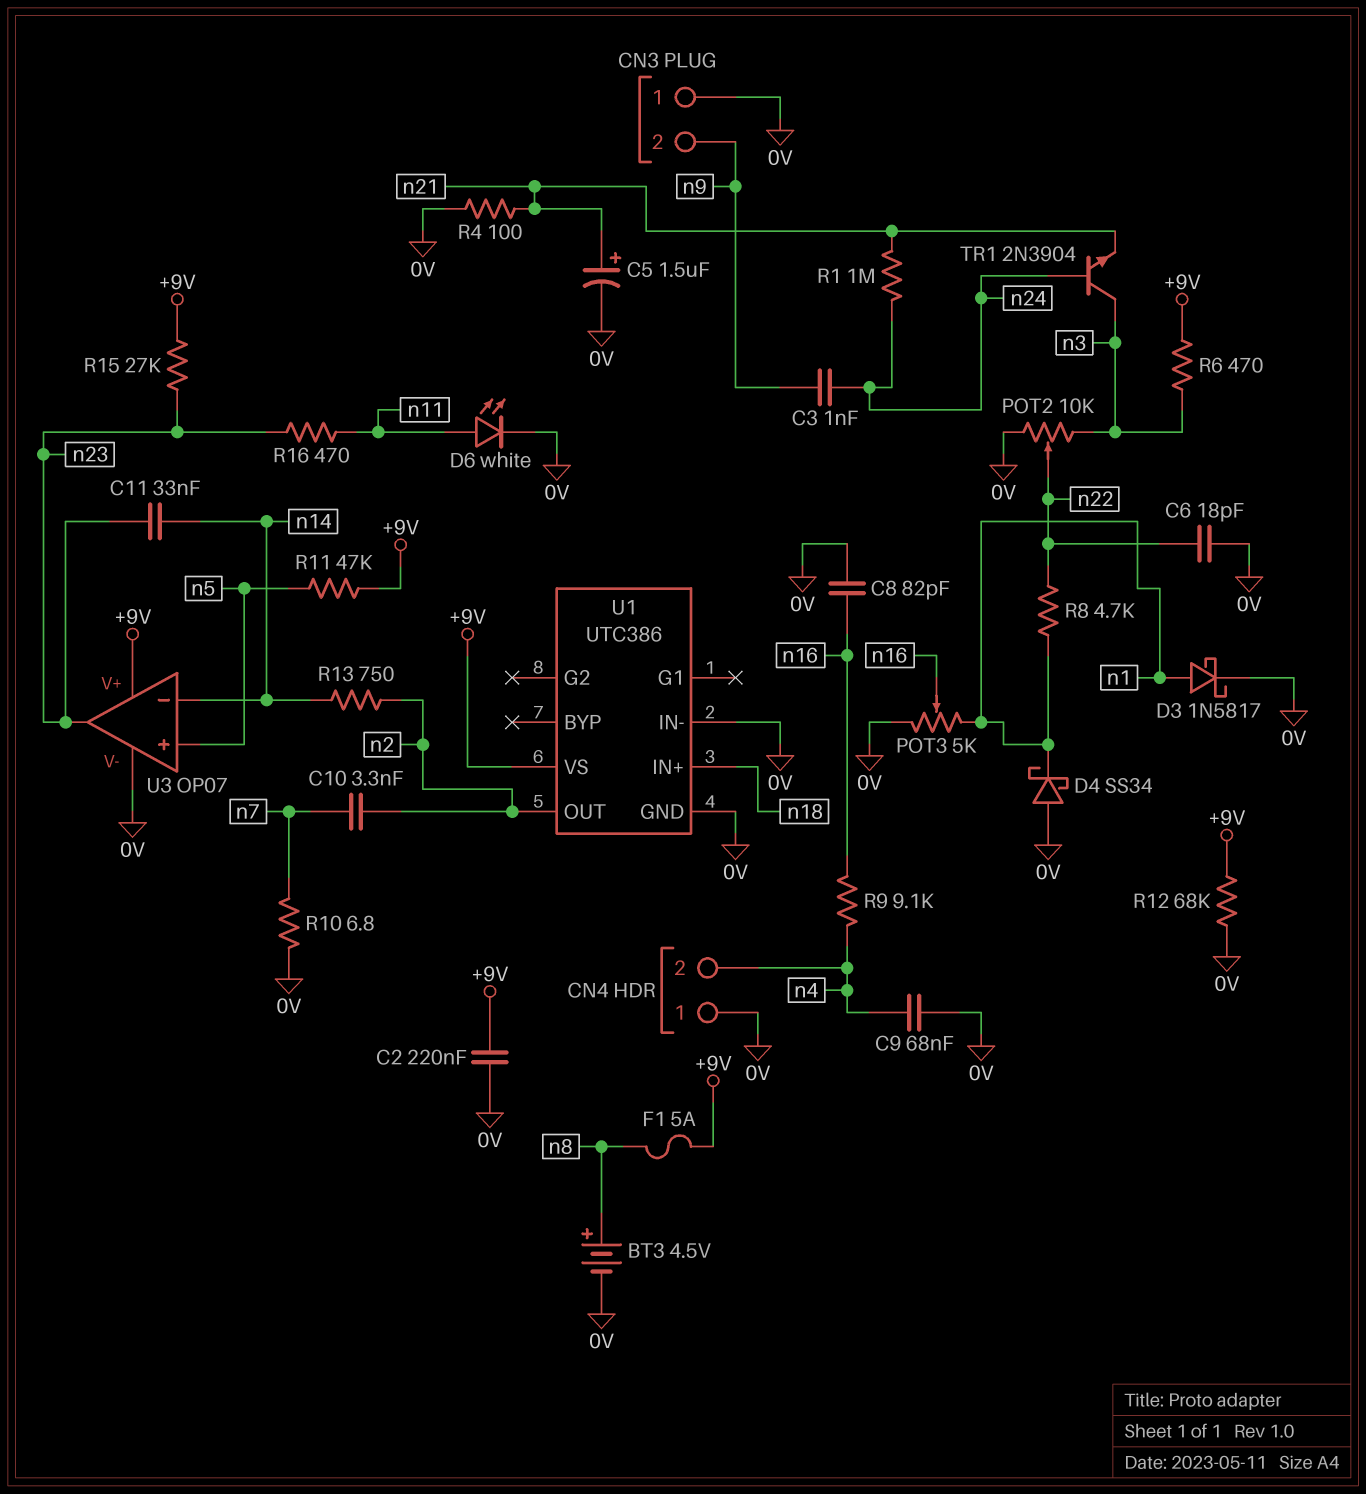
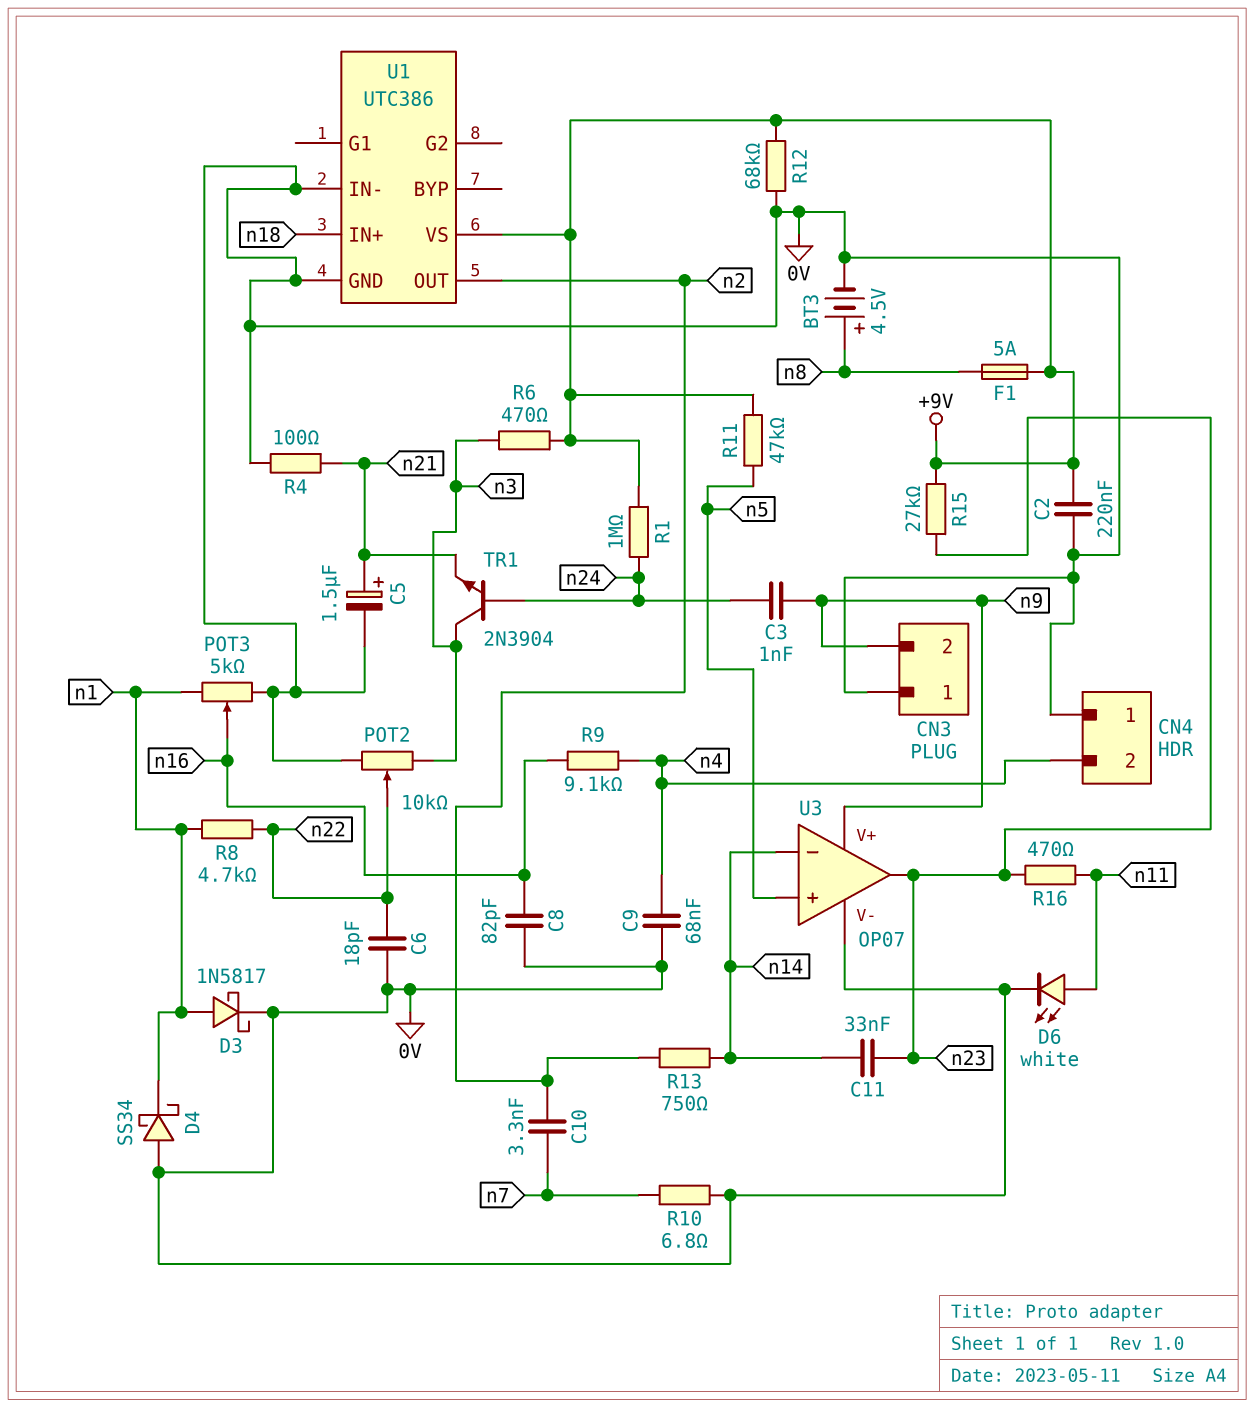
R1: 1M (n21, n24) -> 1M (+9V, n24)
U3 pin V+: +9V -> n9

